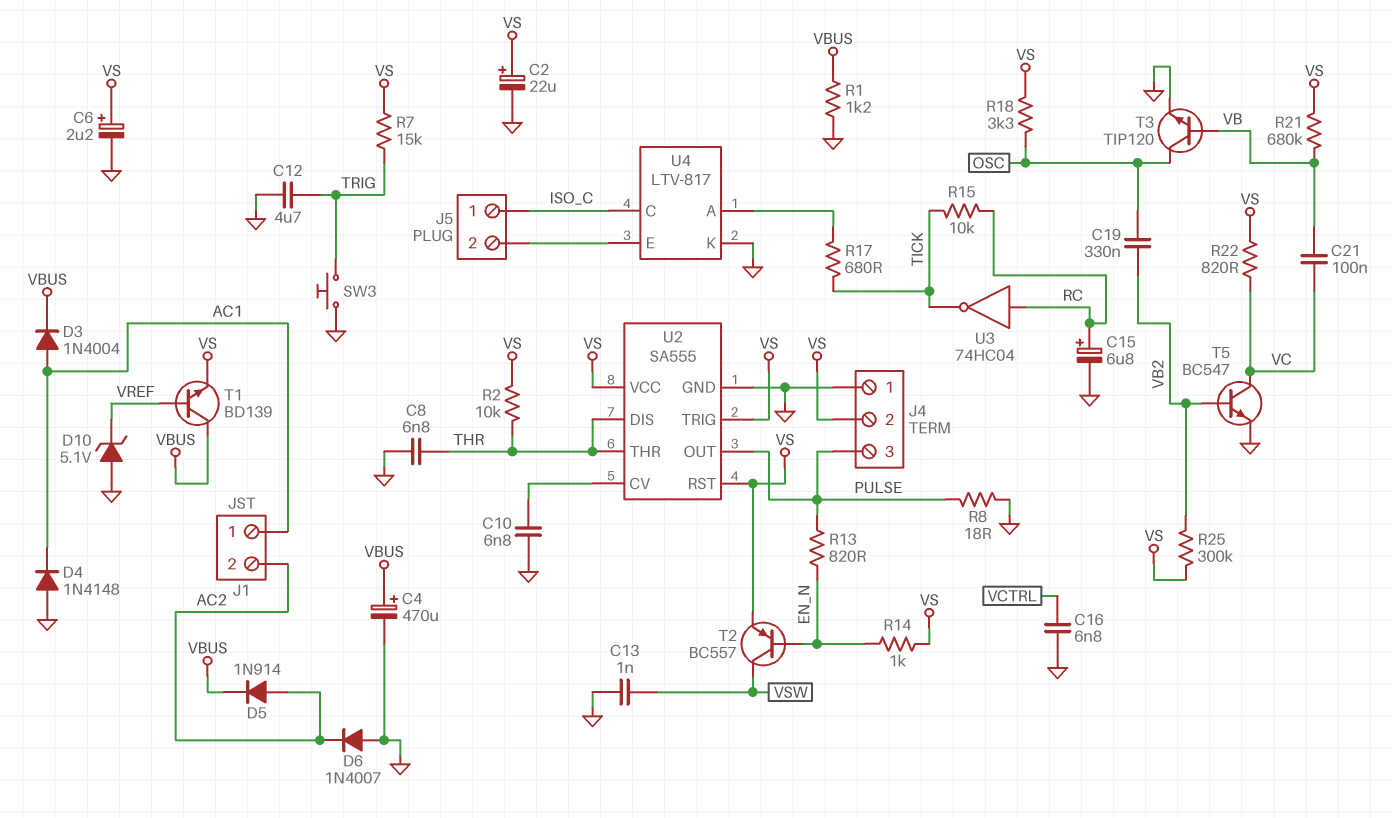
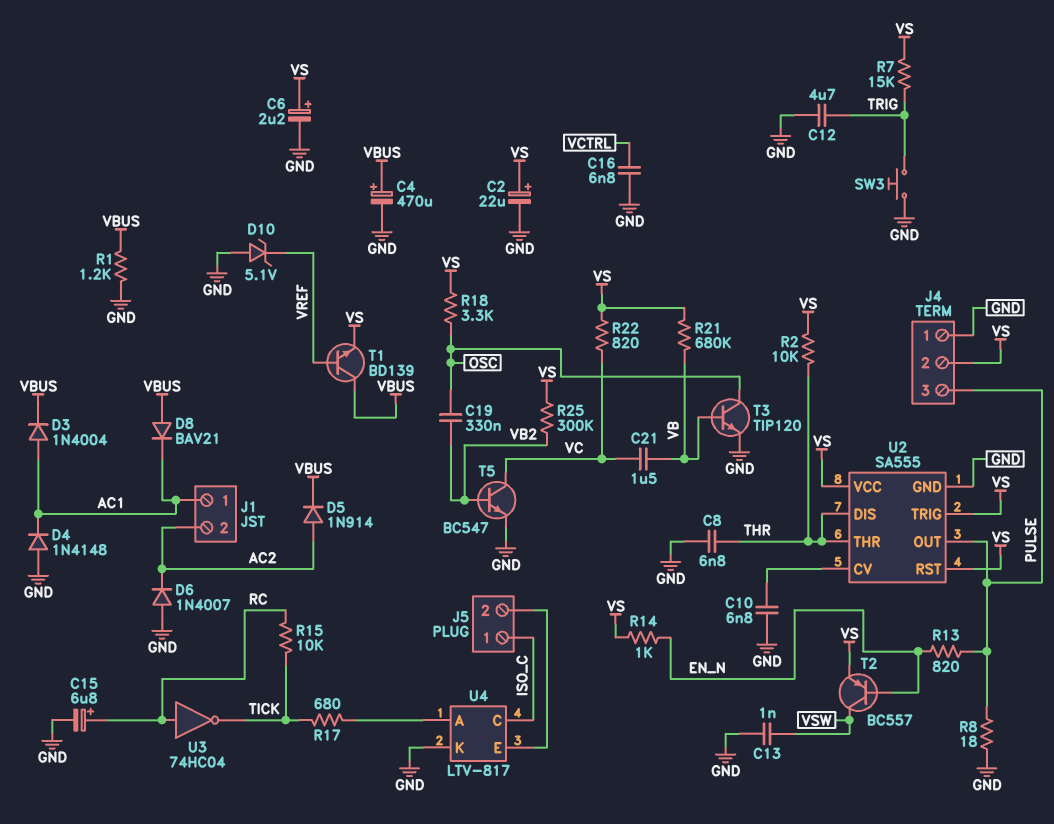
C21: 100nF (VB, VC) -> 1.5uF (VB, VC)
D8: none -> diode BAV21 (A VBUS, K AC1)

